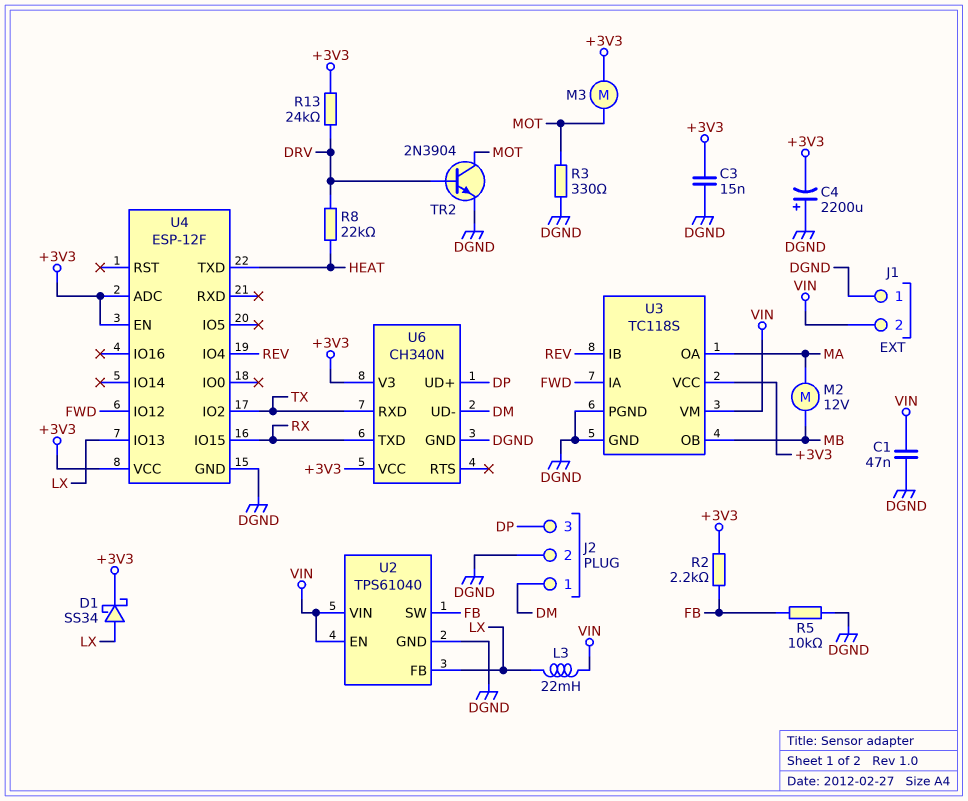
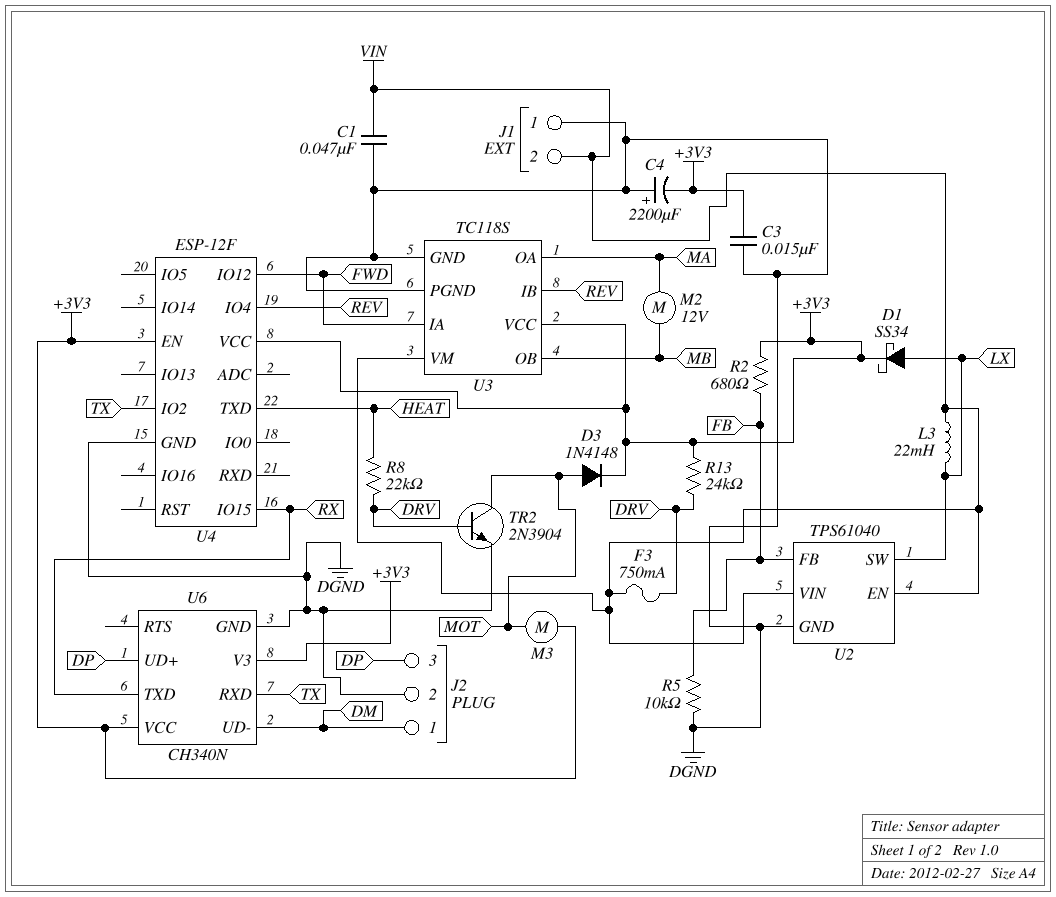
D3: none -> diode 1N4148 (A MOT, K +3V3)
F3: none -> 750mA (DRV, VIN)
R2: 2.2k (+3V3, FB) -> 680 (+3V3, FB)
R3: 330 (DGND, MOT) -> none
U2 pin FB: LX -> FB
U2 pin SW: FB -> LX
U4 pin ADC: +3V3 -> none
U4 pin IO13: LX -> none

